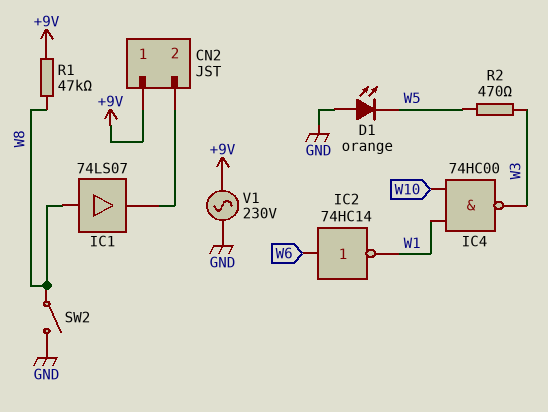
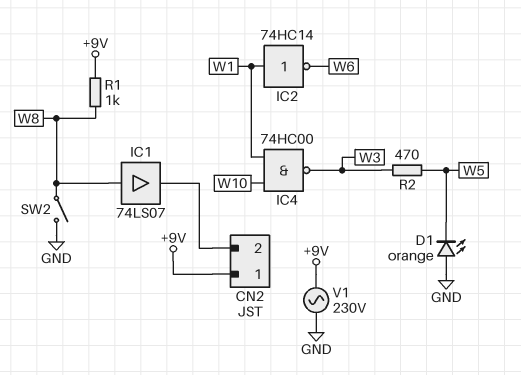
IC2: NOT 74HC14 (in W6, out W1) -> NOT 74HC14 (in W1, out W6)
R1: 47k (+9V, W8) -> 1k (+9V, W8)

